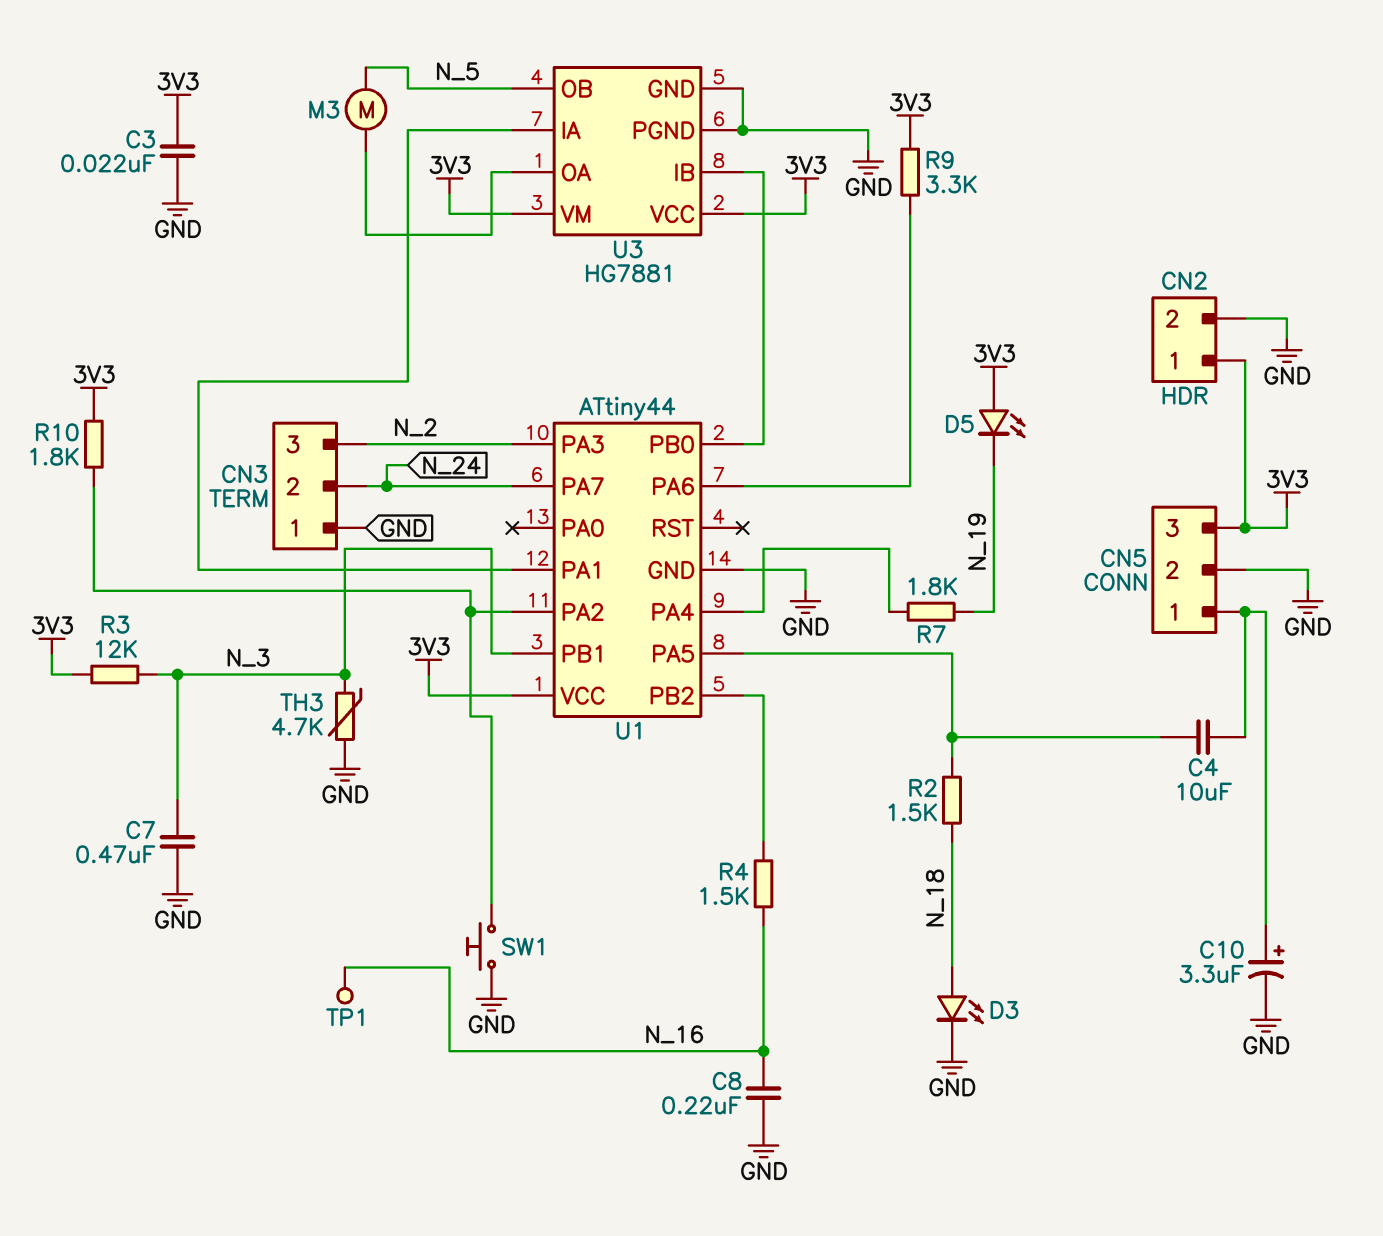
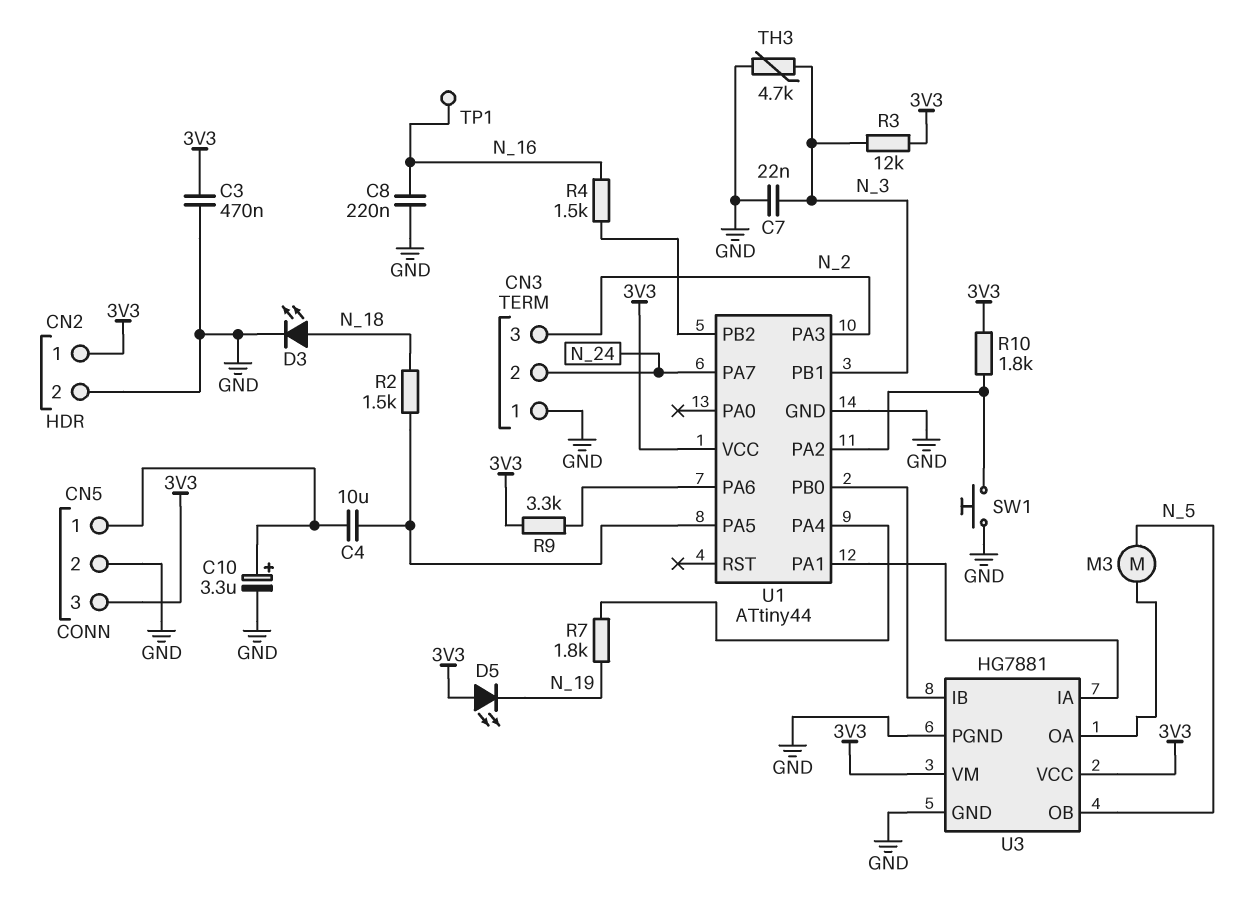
C3: 22nF (3V3, GND) -> 470nF (3V3, GND)
C7: 470nF (GND, N_3) -> 22nF (GND, N_3)

